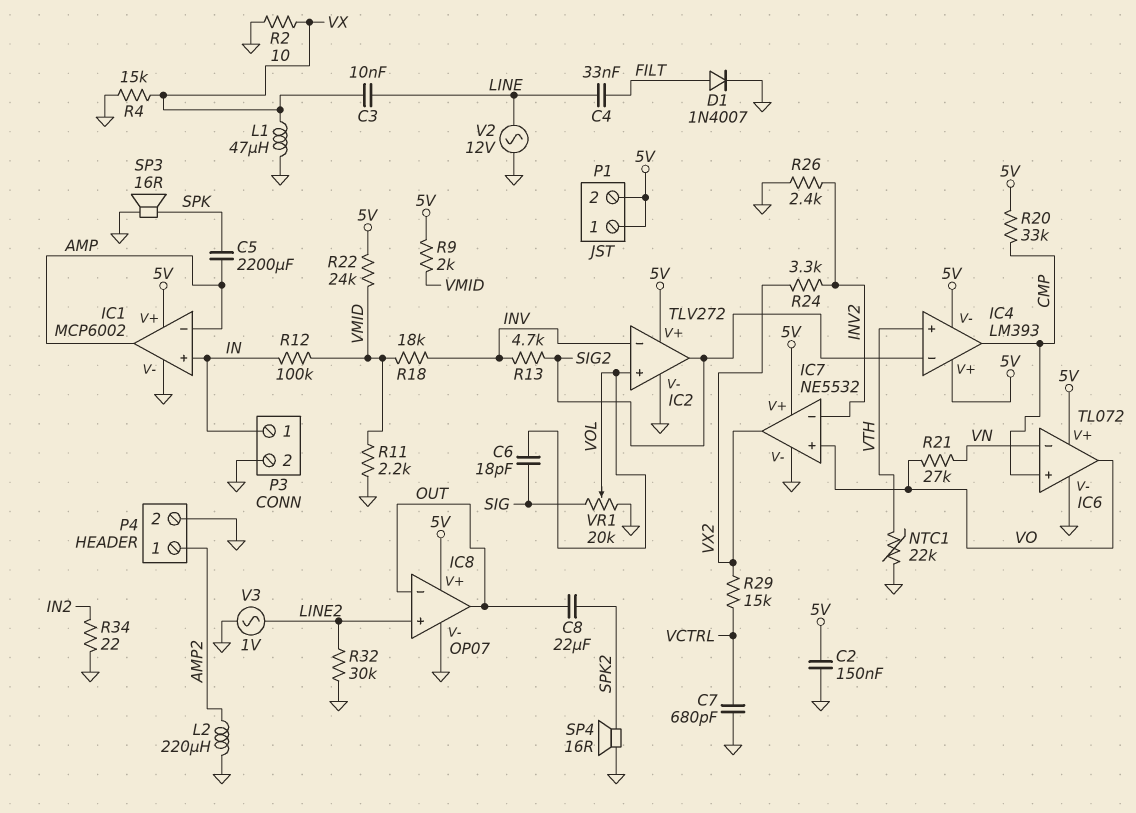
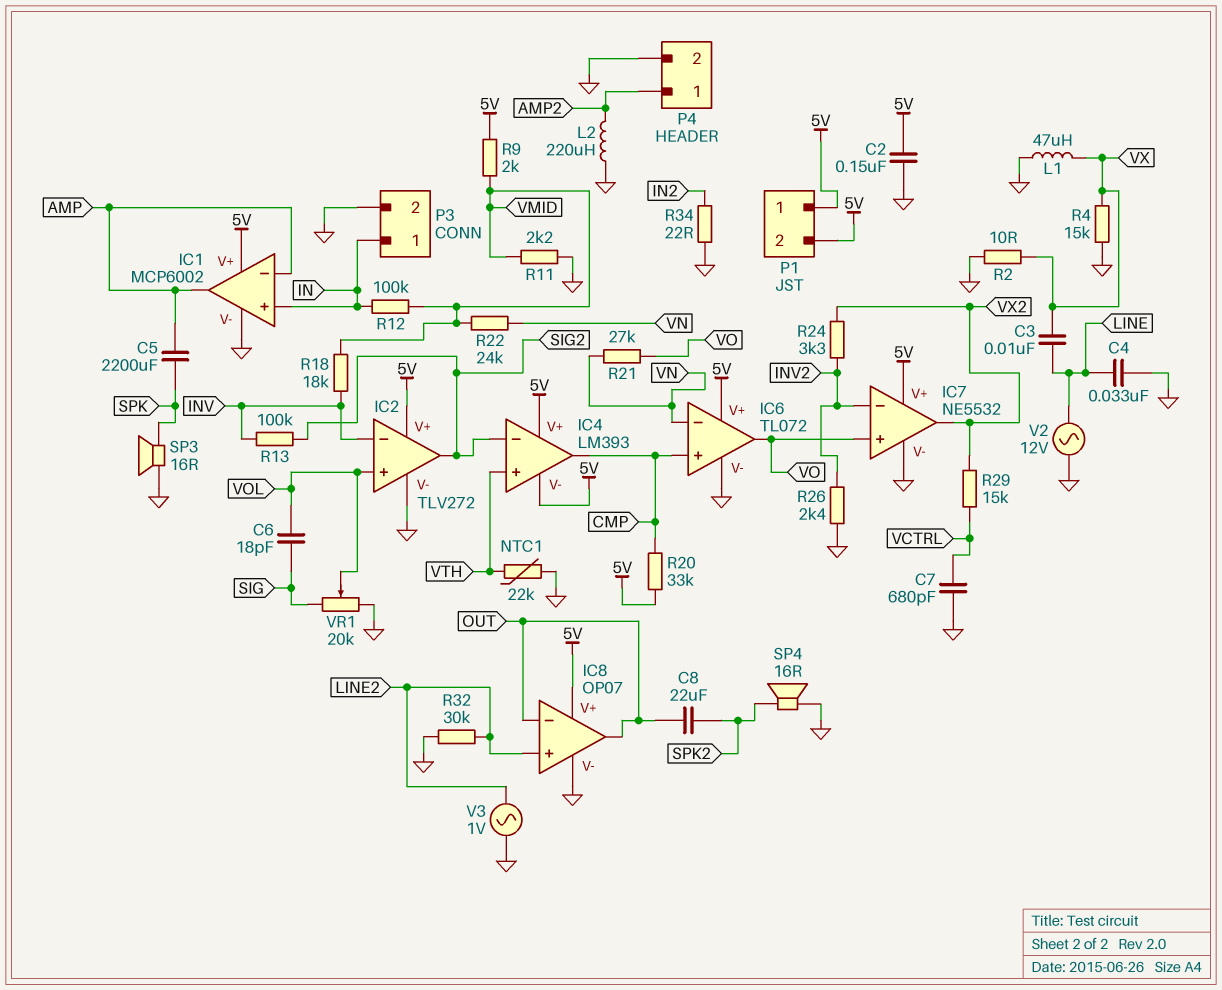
C4: 33nF (FILT, LINE) -> 33nF (GND, LINE)
D1: diode 1N4007 (A FILT, K GND) -> none
R13: 4.7k (INV, SIG2) -> 100k (INV, SIG2)
R22: 24k (5V, VMID) -> 24k (VMID, VN)

